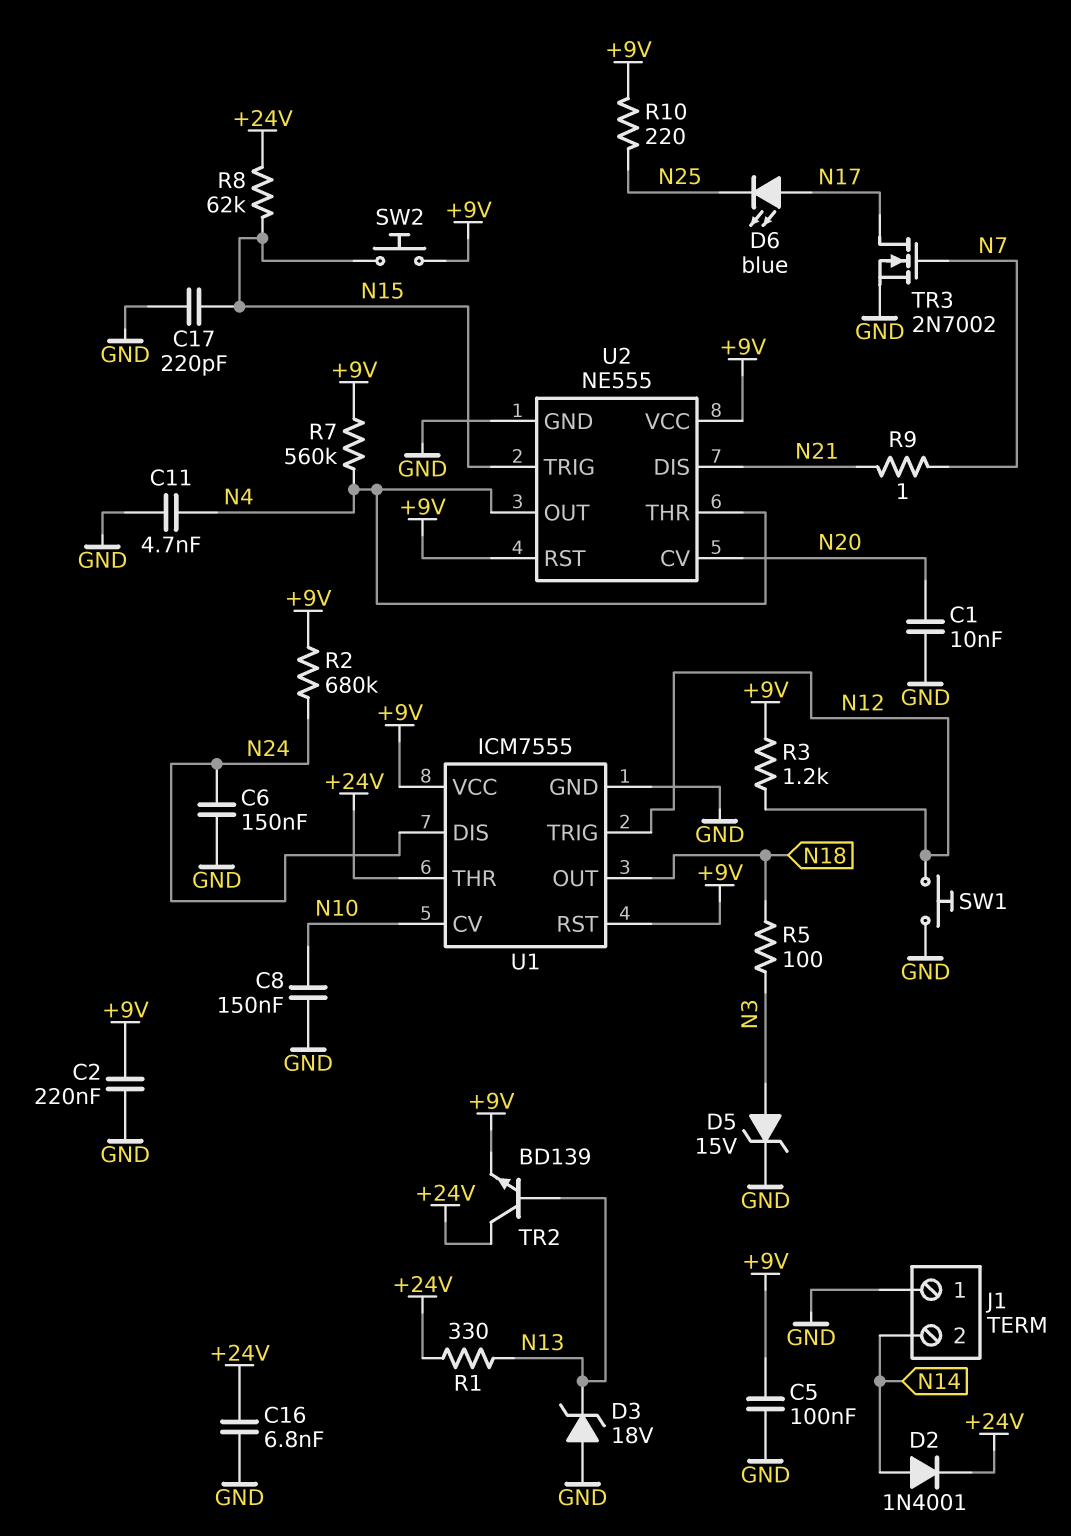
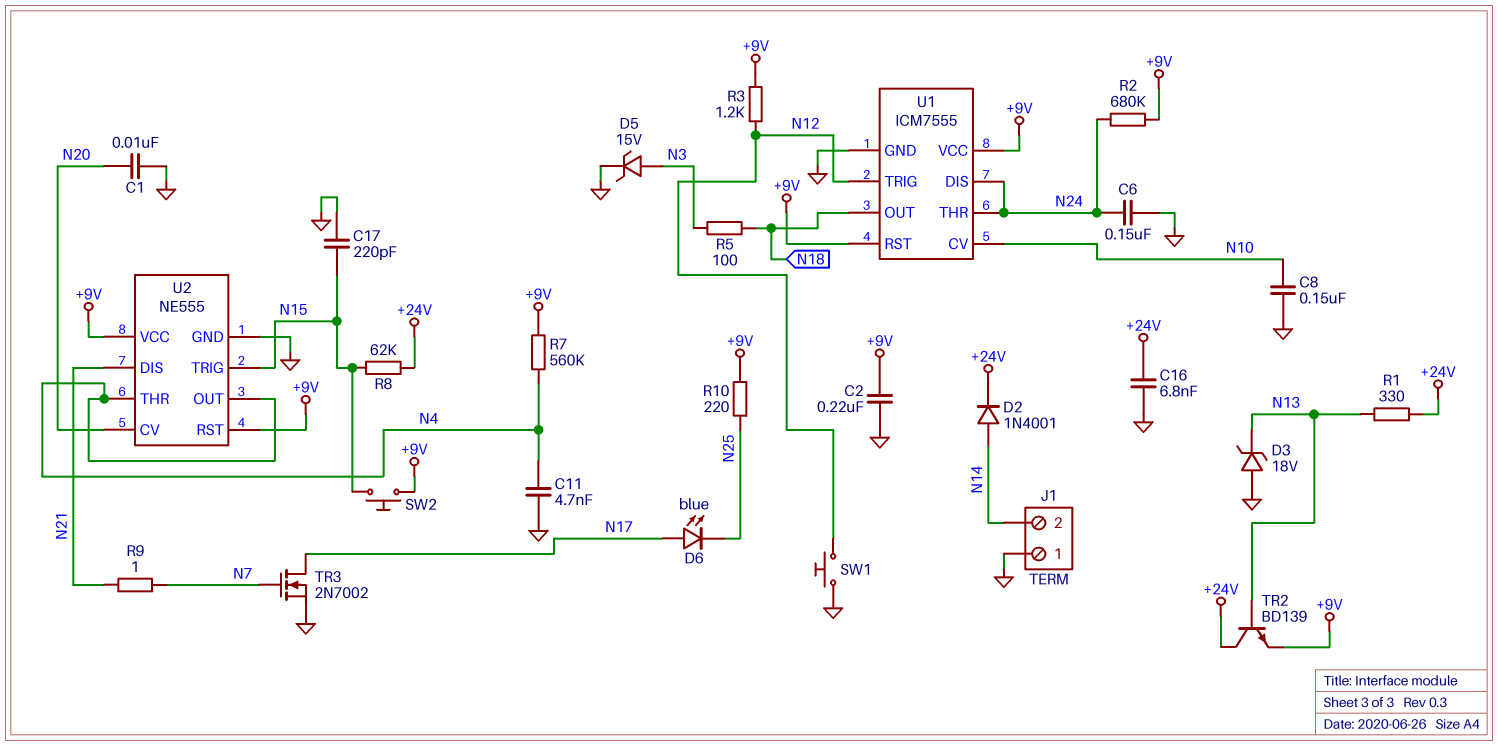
C5: 100nF (+9V, GND) -> none
U1 pin THR: +24V -> N24

